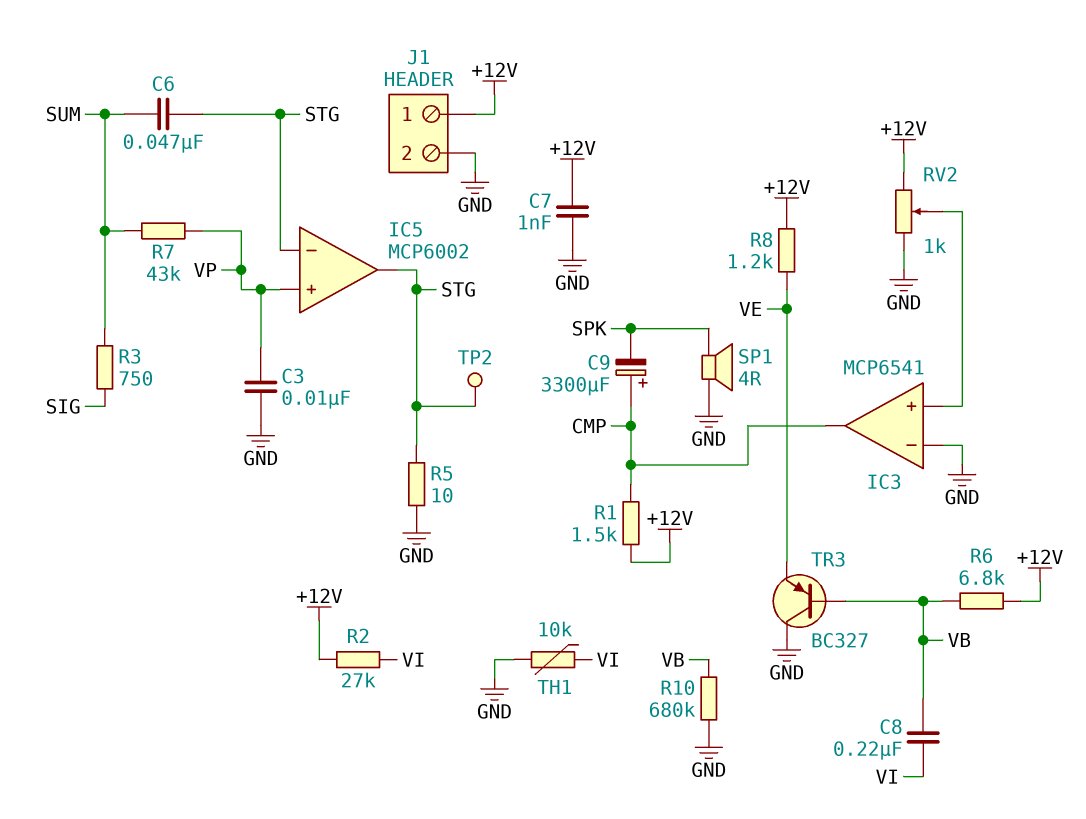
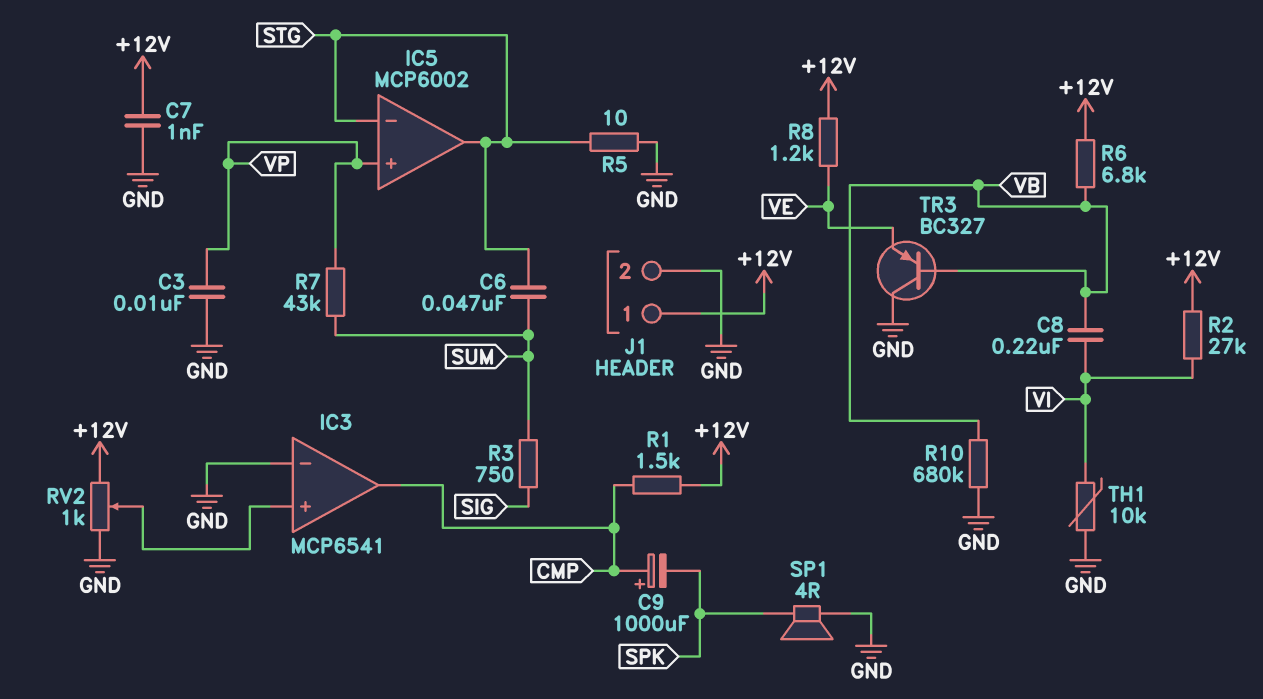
C9: 3300uF (plus CMP, minus SPK) -> 1000uF (plus CMP, minus SPK)
TP2: test point (STG) -> none

